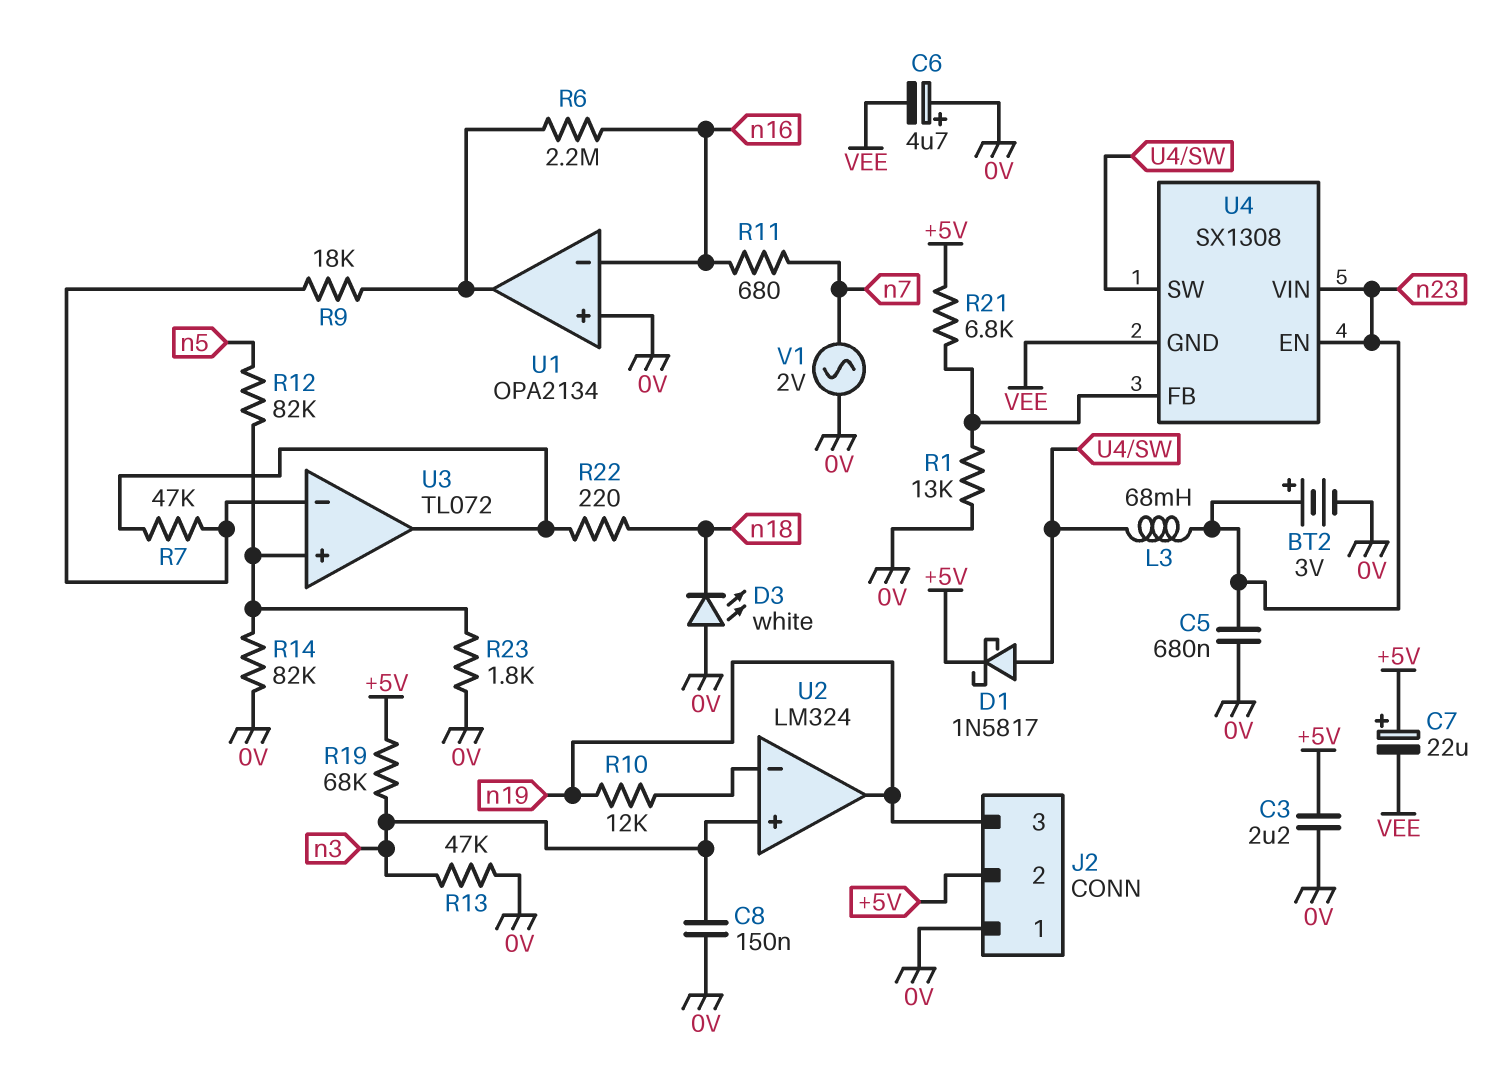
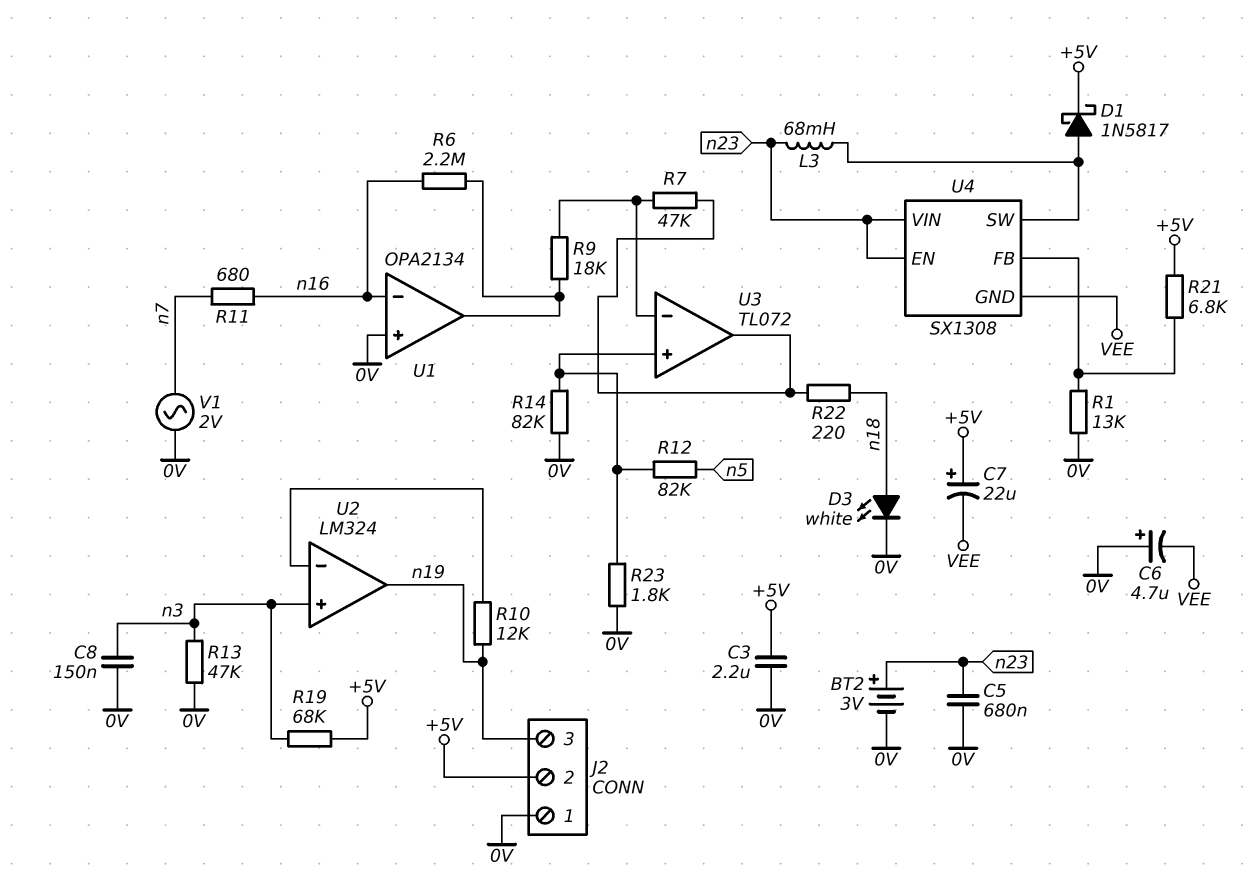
D3: LED white (A 0V, K n18) -> LED white (A n18, K 0V)

